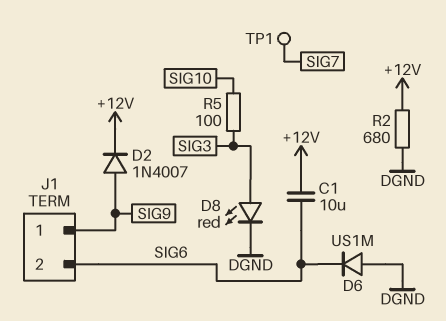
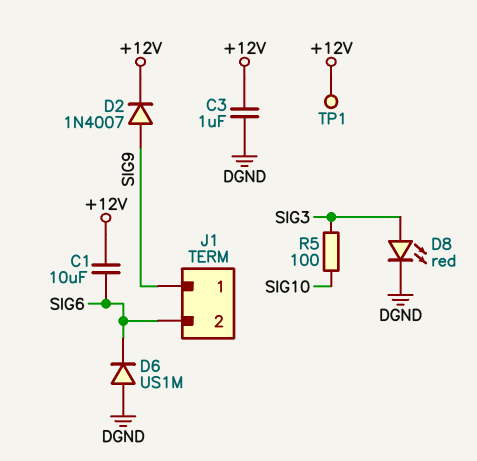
C3: none -> 1uF (+12V, DGND)
R2: 680 (+12V, DGND) -> none
TP1: test point (SIG7) -> test point (+12V)

